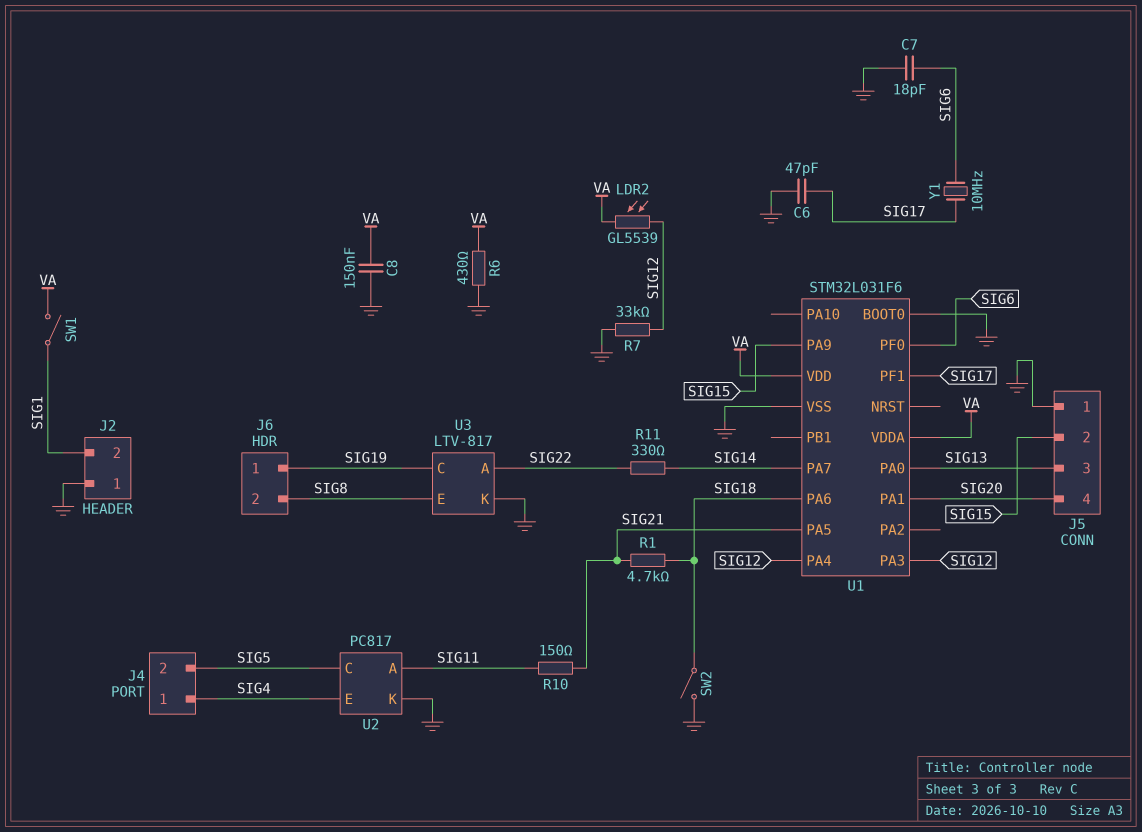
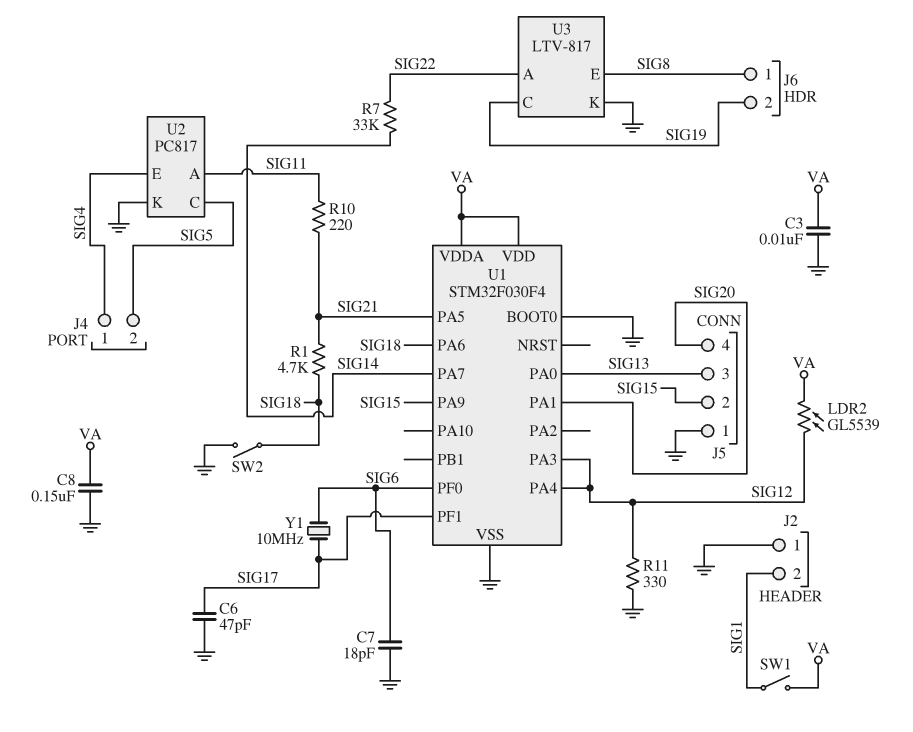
C3: none -> 10nF (GND, VA)
J6 pin 1: SIG19 -> SIG8
J6 pin 2: SIG8 -> SIG19
R6: 430 (GND, VA) -> none
R7: 33k (GND, SIG12) -> 33k (SIG14, SIG22)
R10: 150 (SIG11, SIG21) -> 220 (SIG11, SIG21)
R11: 330 (SIG14, SIG22) -> 330 (GND, SIG12)
U1: STM32L031F6 -> STM32F030F4

